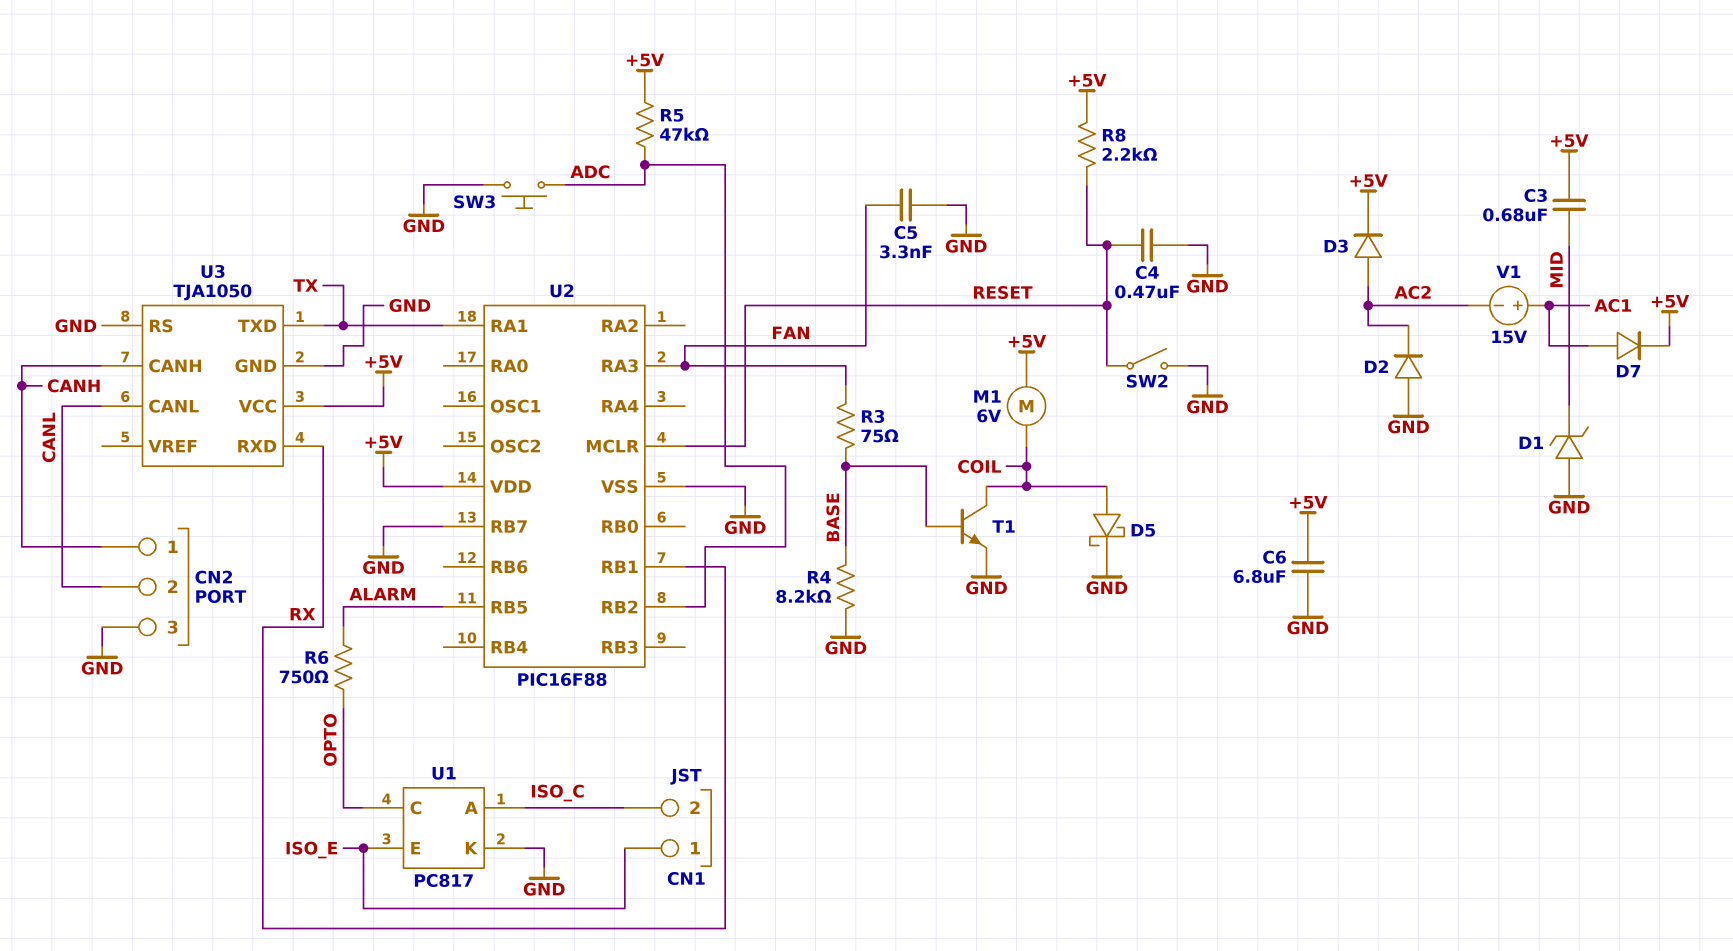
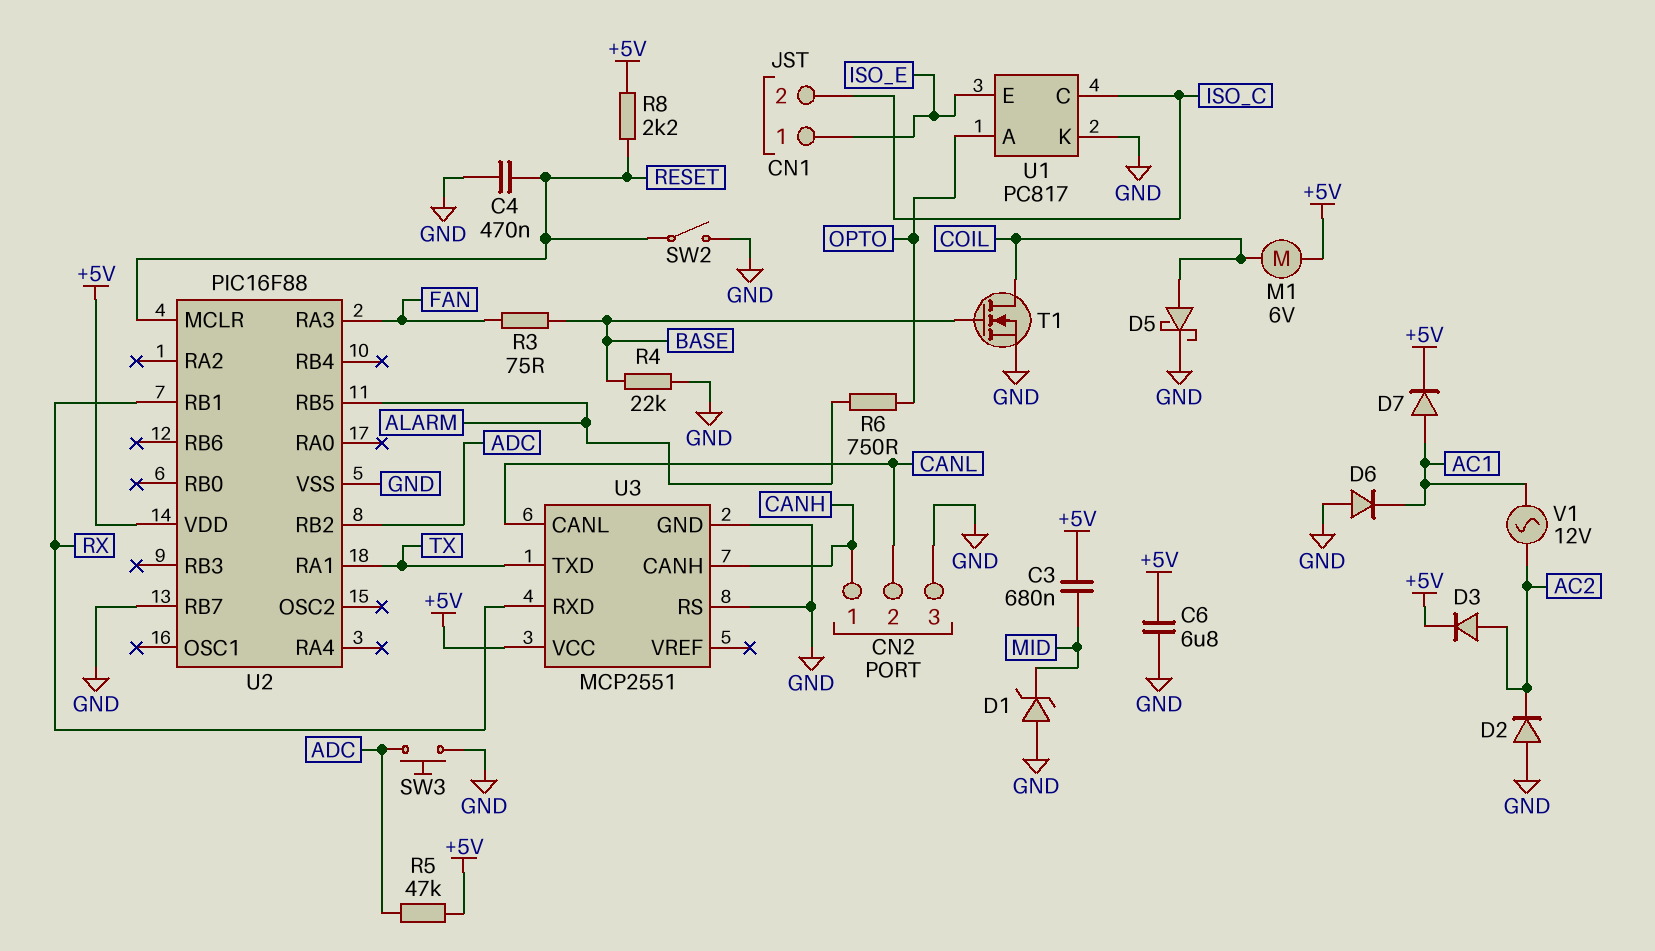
C5: 3.3nF (FAN, GND) -> none
D6: none -> diode (A GND, K AC1)
R4: 8.2k (BASE, GND) -> 22k (BASE, GND)
T1: NPN (B BASE, C COIL, E GND) -> NMOS (G BASE, D COIL, S GND)
U1 pin A: ISO_C -> OPTO
U1 pin C: OPTO -> ISO_C
U3: TJA1050 -> MCP2551
V1: 15V (plus AC1, minus AC2) -> AC 12V (AC1, AC2)

